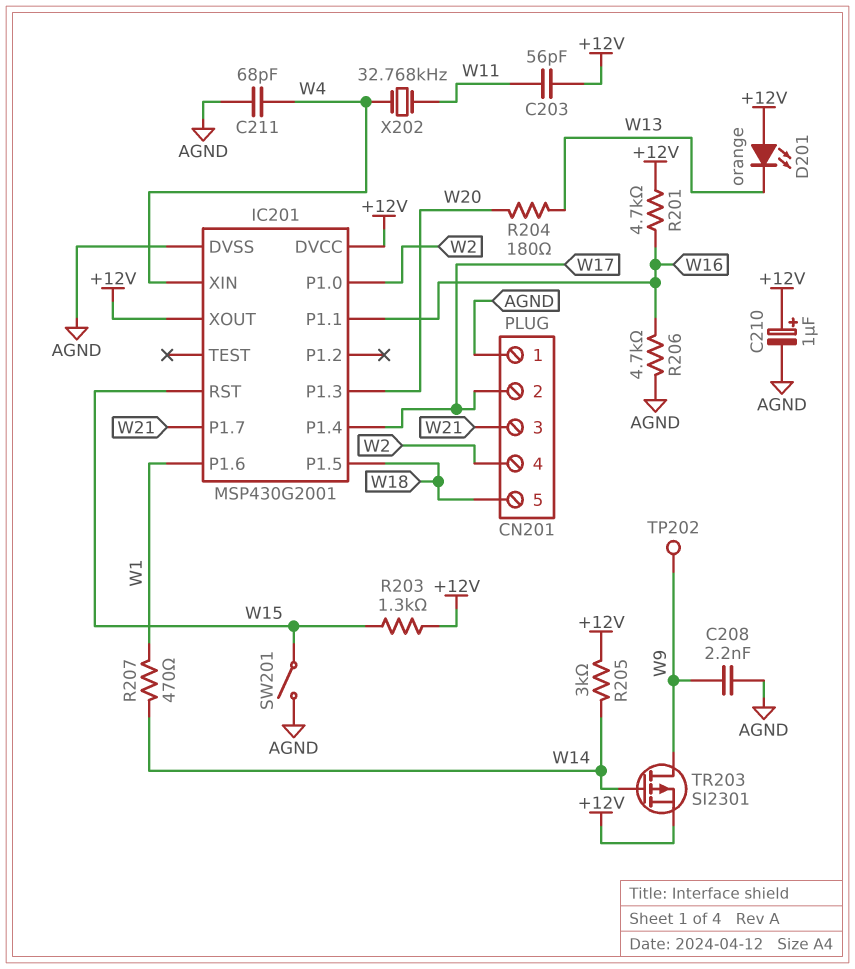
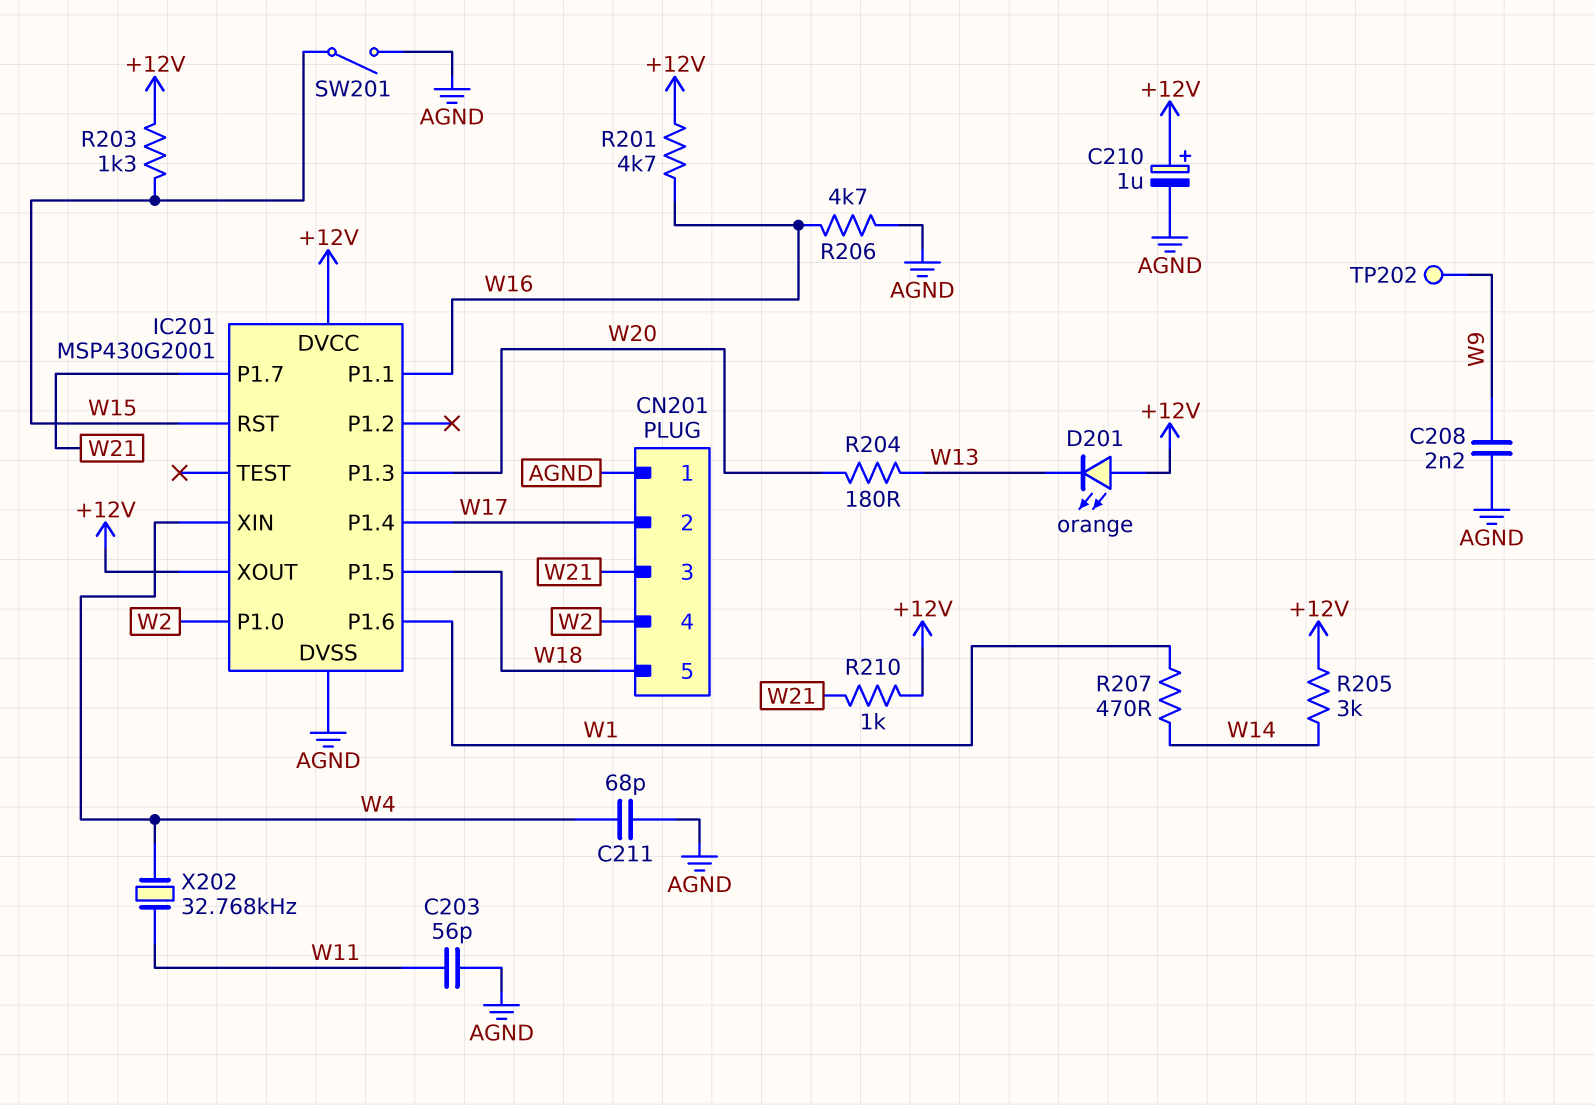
C203: 56pF (+12V, W11) -> 56pF (AGND, W11)
R210: none -> 1k (+12V, W21)
TR203: PMOS SI2301 (G W14, D W9, S +12V) -> none

